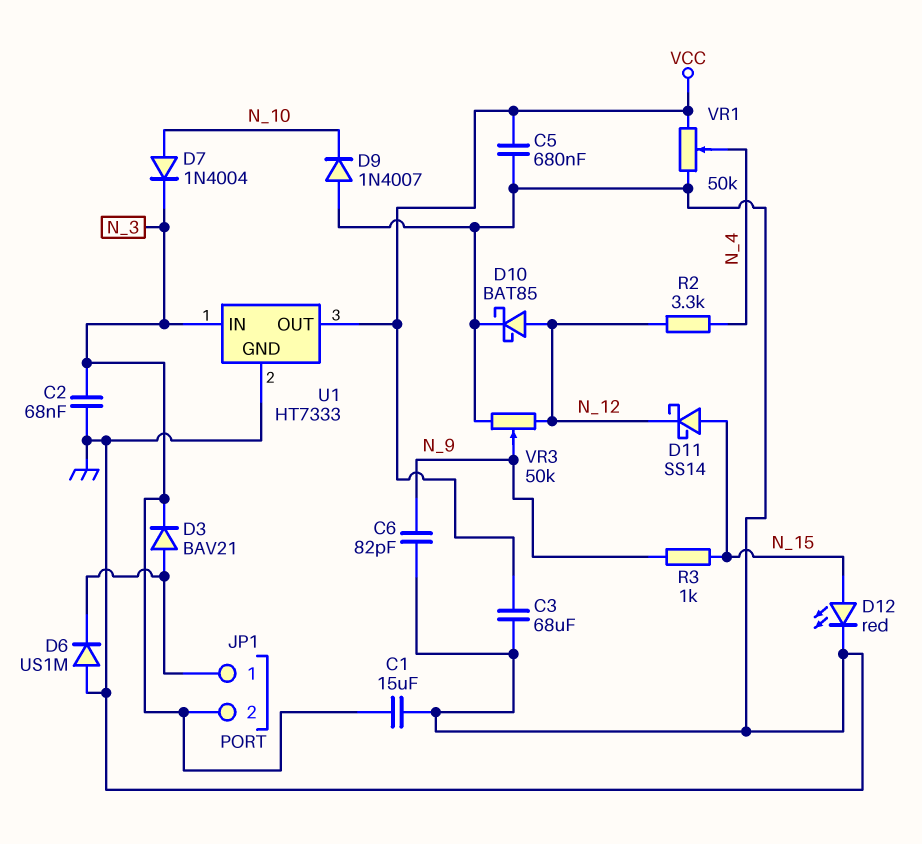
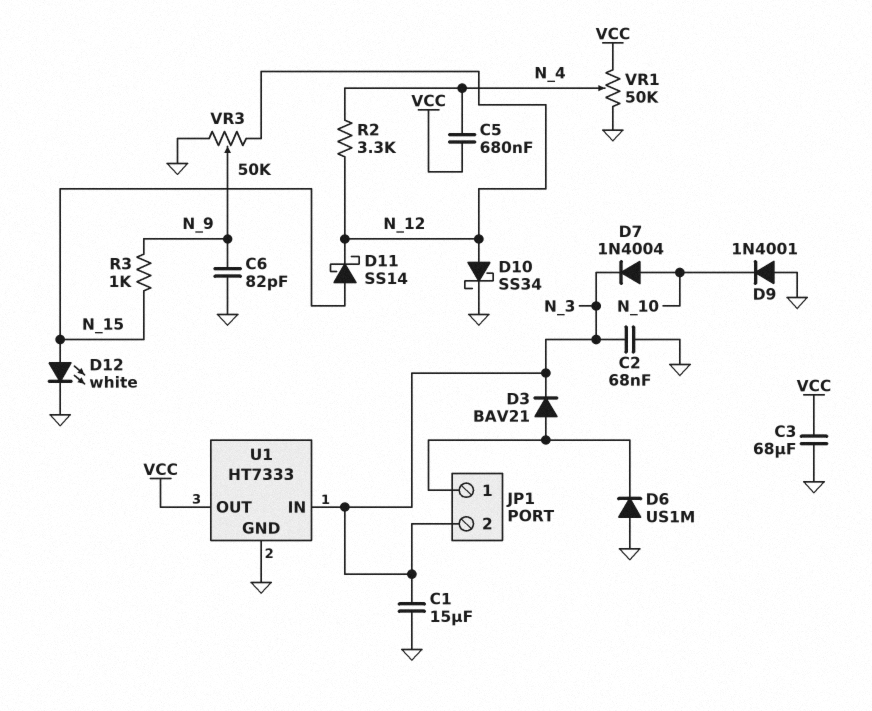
C5: 680nF (GND, VCC) -> 680nF (N_4, VCC)
D9: diode 1N4007 (A GND, K N_10) -> diode 1N4001 (A GND, K N_10)
D10: schottky BAT85 (A N_12, K GND) -> schottky SS34 (A N_12, K GND)
D12: LED red (A N_15, K GND) -> LED white (A N_15, K GND)

